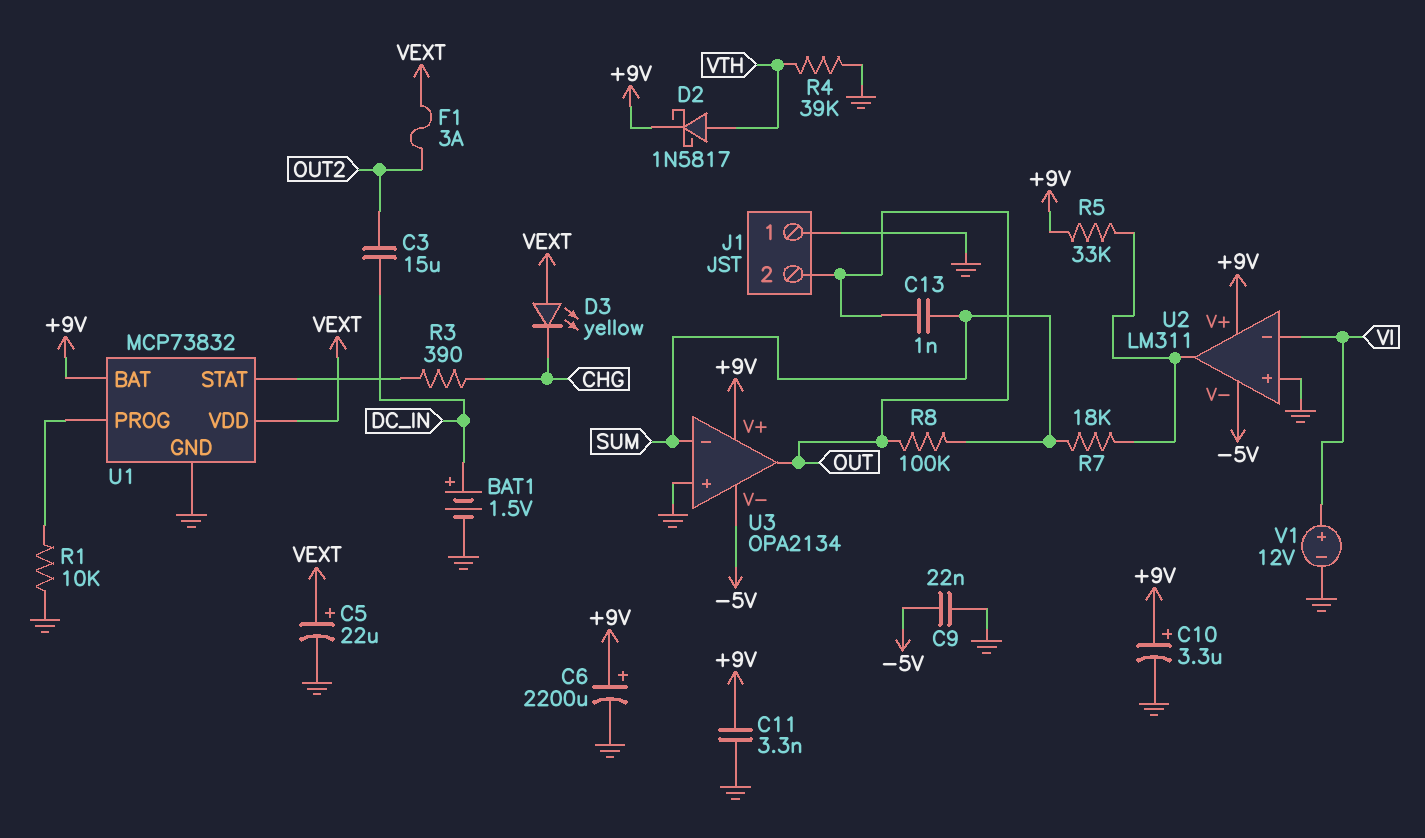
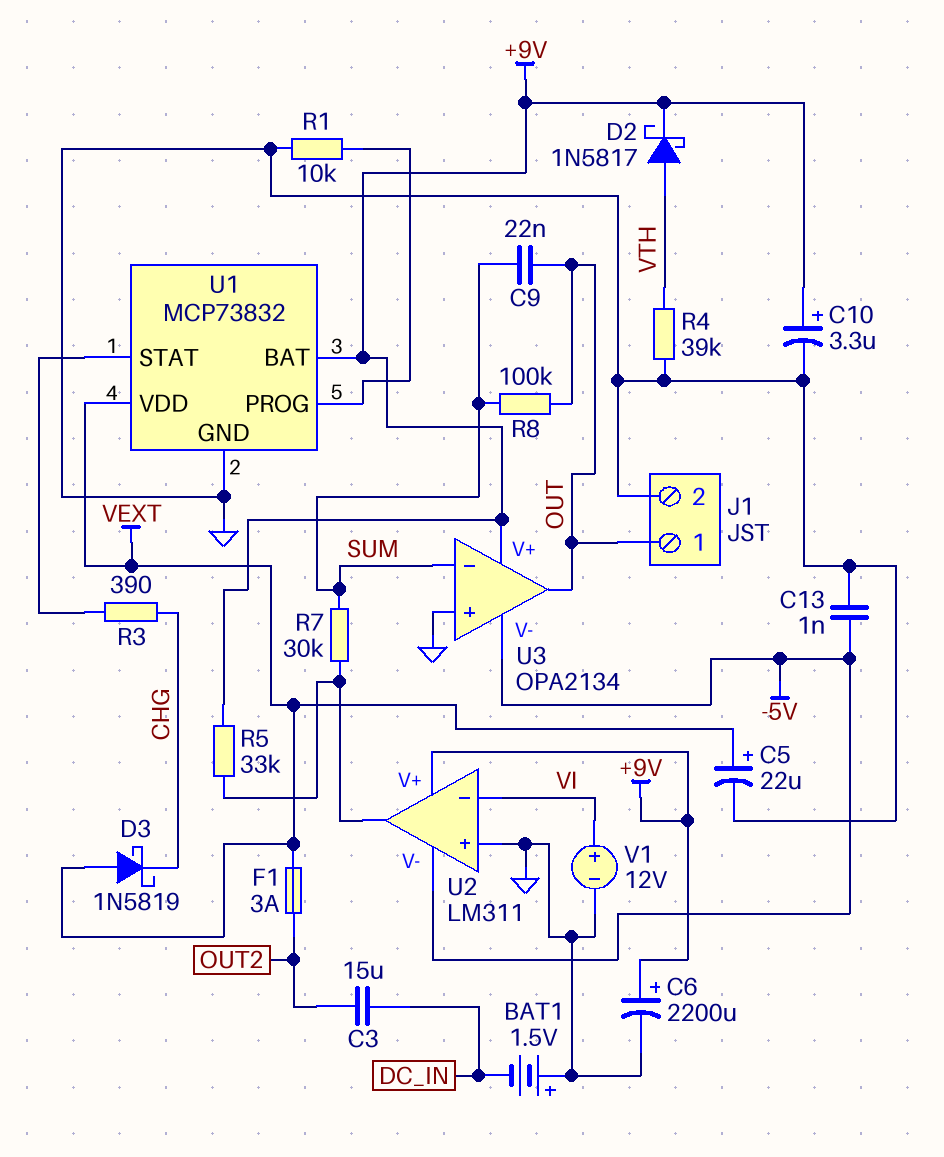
BAT1: 1.5V (plus DC_IN, minus GND) -> 1.5V (plus GND, minus DC_IN)
C9: 22nF (-5V, GND) -> 22nF (OUT, SUM)
C11: 3.3nF (+9V, GND) -> none
C13: 1nF (OUT, SUM) -> 1nF (-5V, GND)
D3: LED yellow (A VEXT, K CHG) -> schottky 1N5819 (A VEXT, K CHG)
J1 pin 1: GND -> OUT
J1 pin 2: OUT -> GND
R7: 18k (SUM, U2/out) -> 30k (SUM, U2/out)

